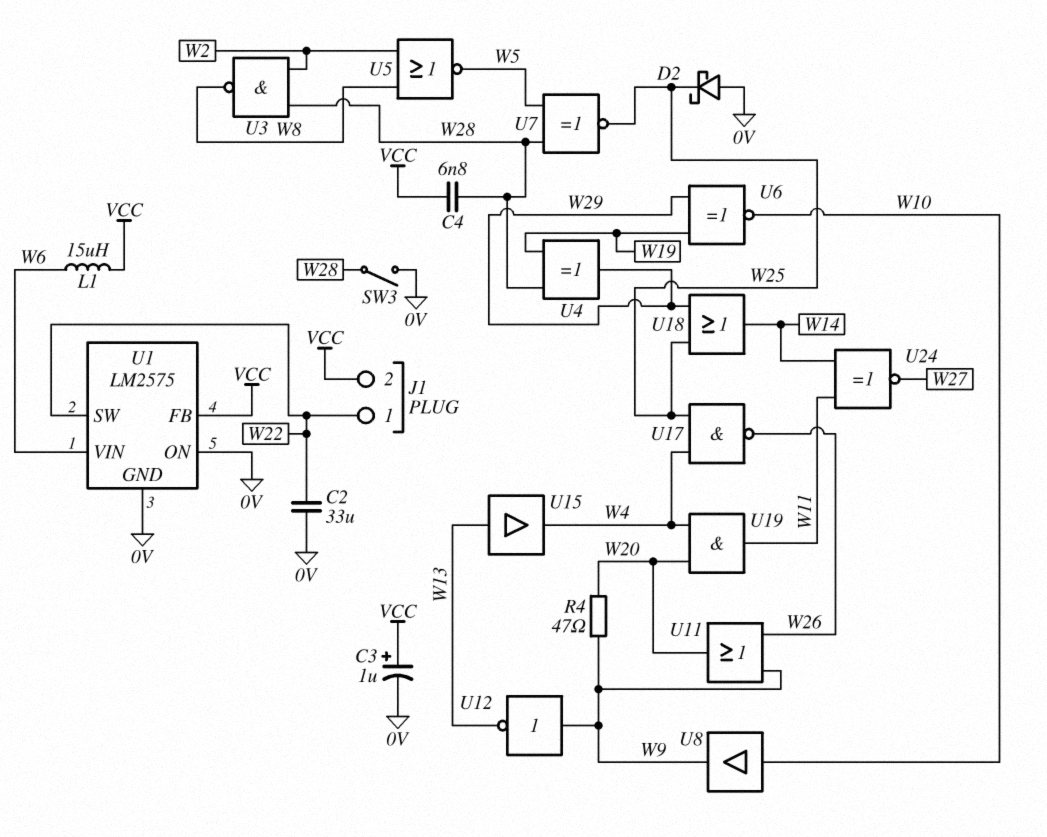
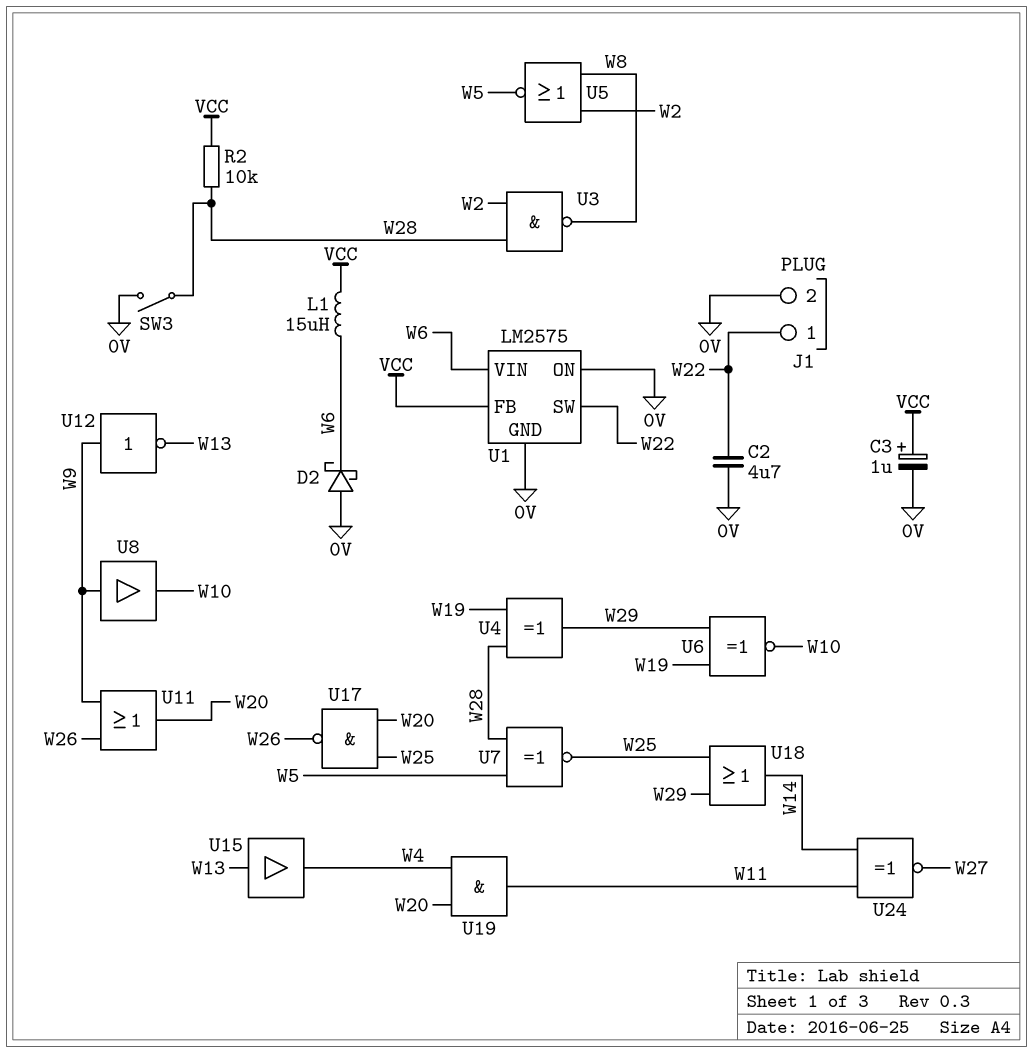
C2: 33uF (0V, W22) -> 4.7uF (0V, W22)
C4: 6.8nF (VCC, W28) -> none
D2: schottky (A 0V, K W25) -> schottky (A 0V, K W6)
J1 pin 2: VCC -> 0V
R2: none -> 10k (VCC, W28)
R4: 47 (W9, W20) -> none
U8: buffer (in W10, out W9) -> buffer (in W9, out W10)
U17: NAND (in W4, in W25, out W26) -> NAND (in W20, in W25, out W26)

